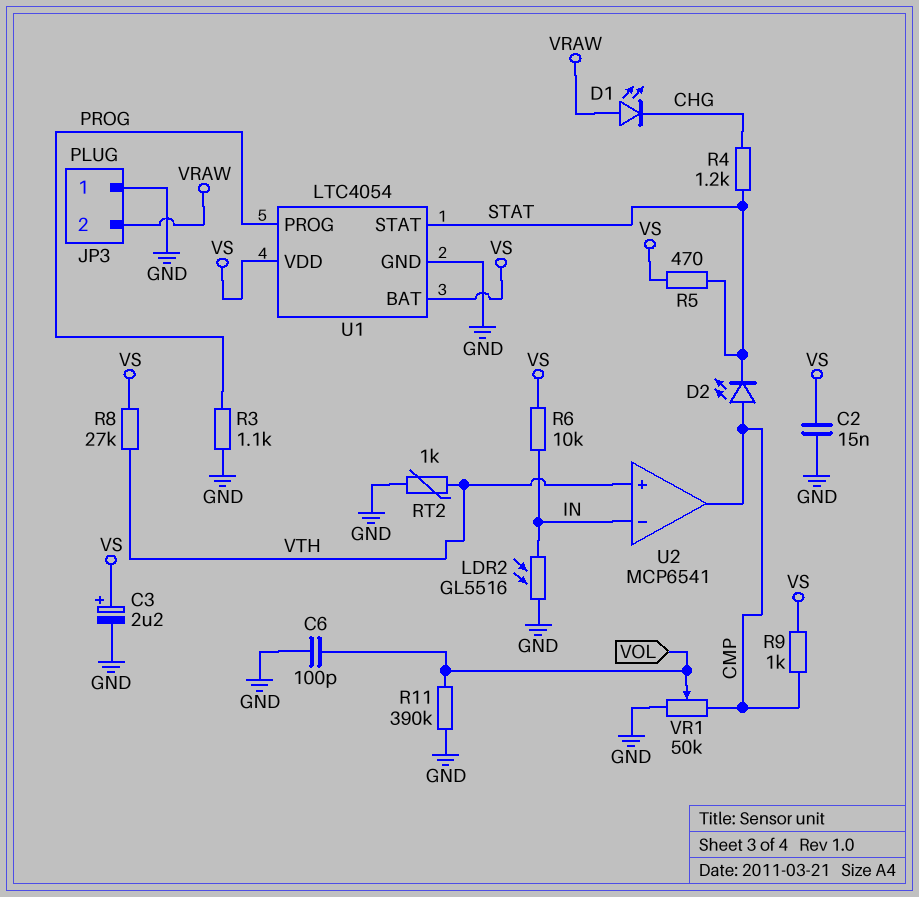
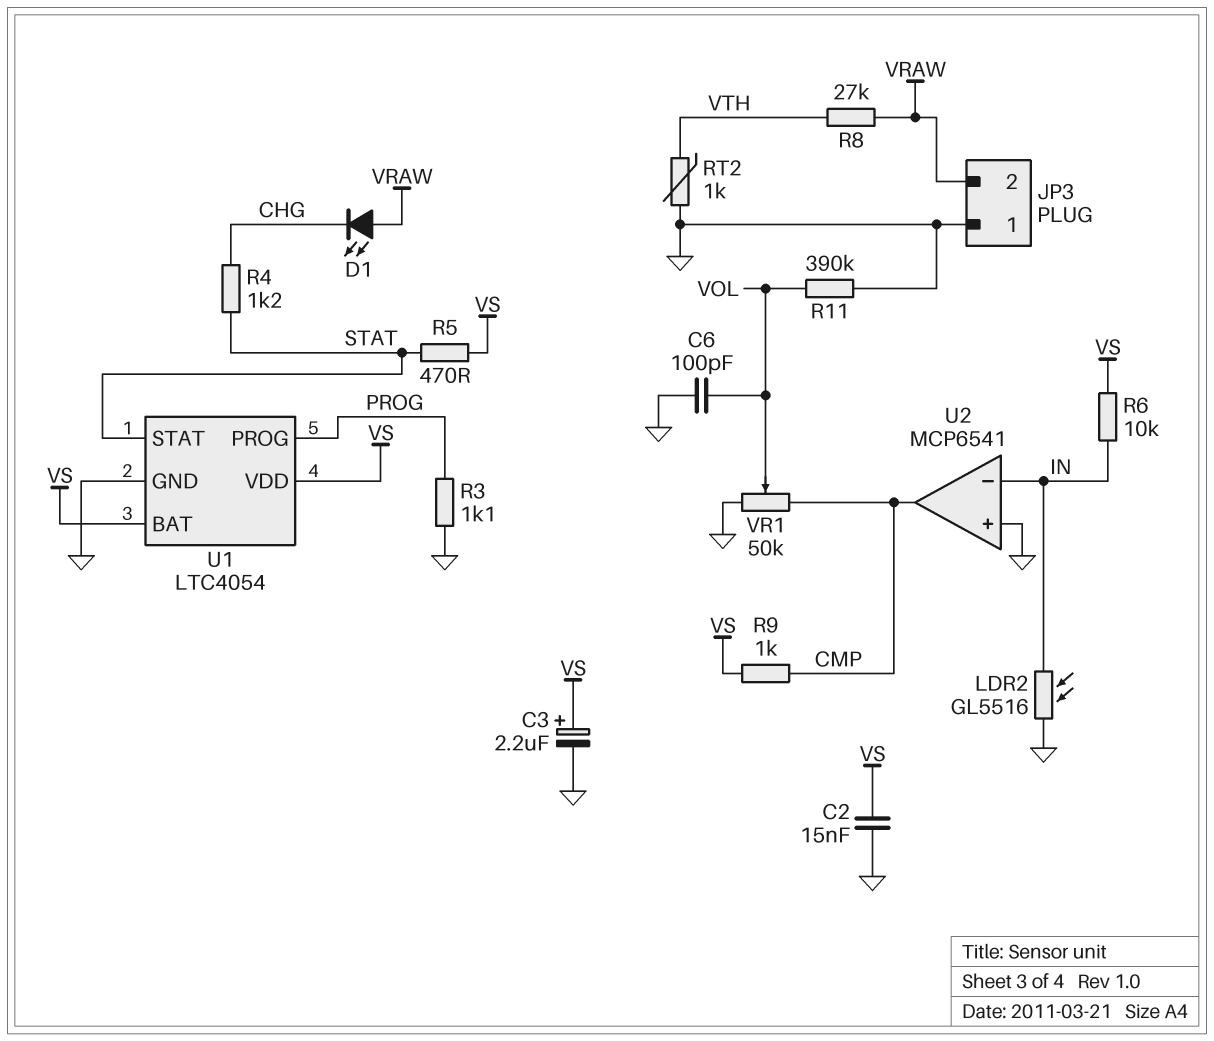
D2: LED (A CMP, K STAT) -> none
R8: 27k (VS, VTH) -> 27k (VRAW, VTH)
U2 pin in+: VTH -> GND

